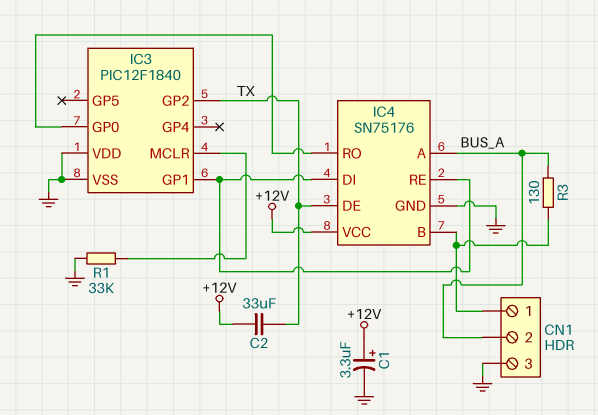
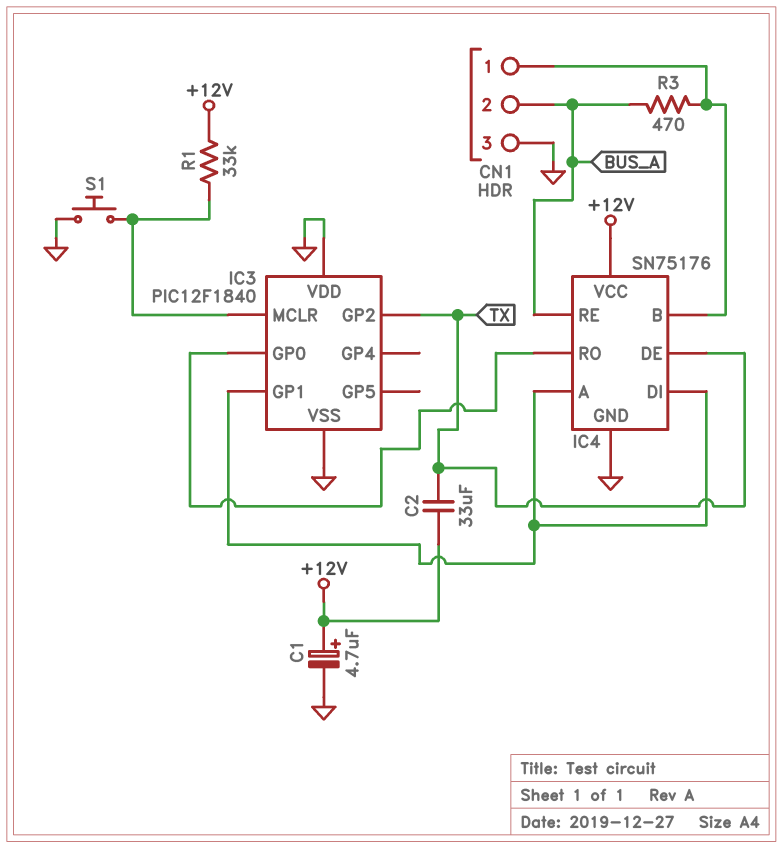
C1: 3.3uF (plus +12V, minus GND) -> 4.7uF (plus +12V, minus GND)
IC4 pin A: BUS_A -> IC3/GP1
IC4 pin RE: IC3/GP1 -> BUS_A
R1: 33k (GND, IC3/MCLR) -> 33k (+12V, IC3/MCLR)
R3: 130 (BUS_A, CN1/1) -> 470 (BUS_A, CN1/1)
S1: none -> button (GND, IC3/MCLR)

